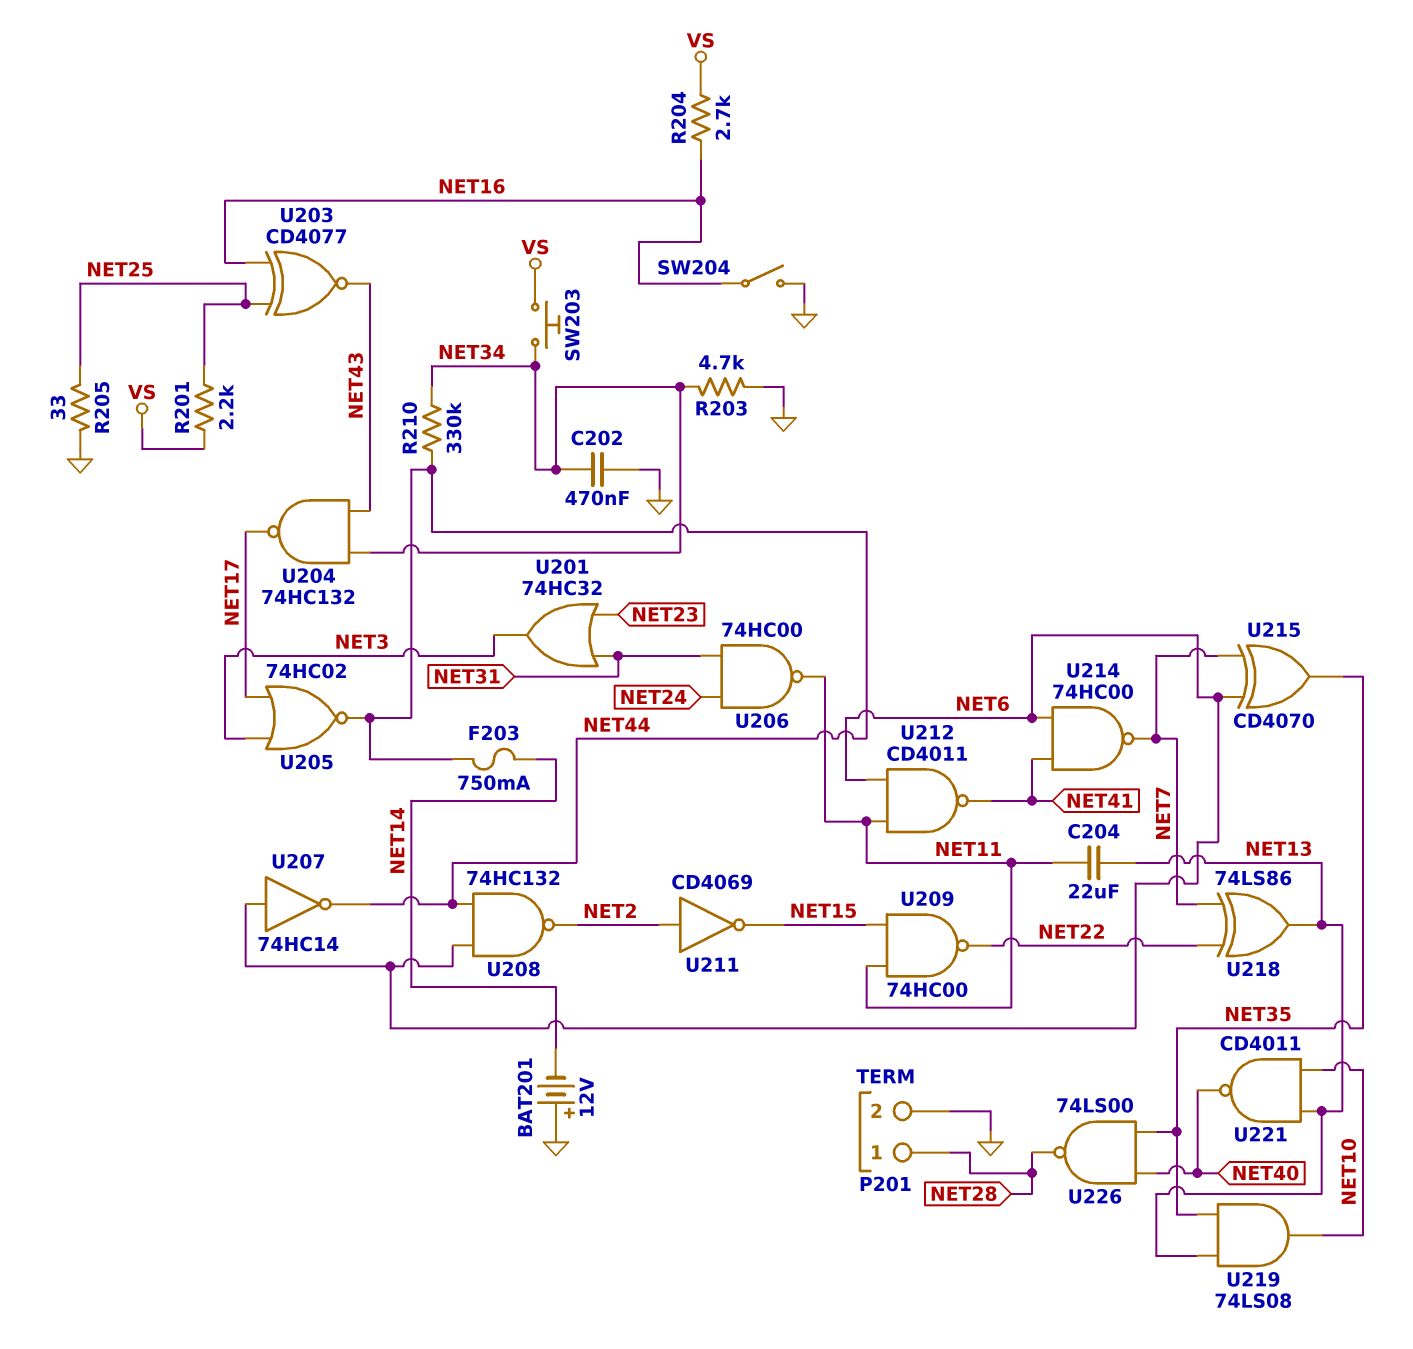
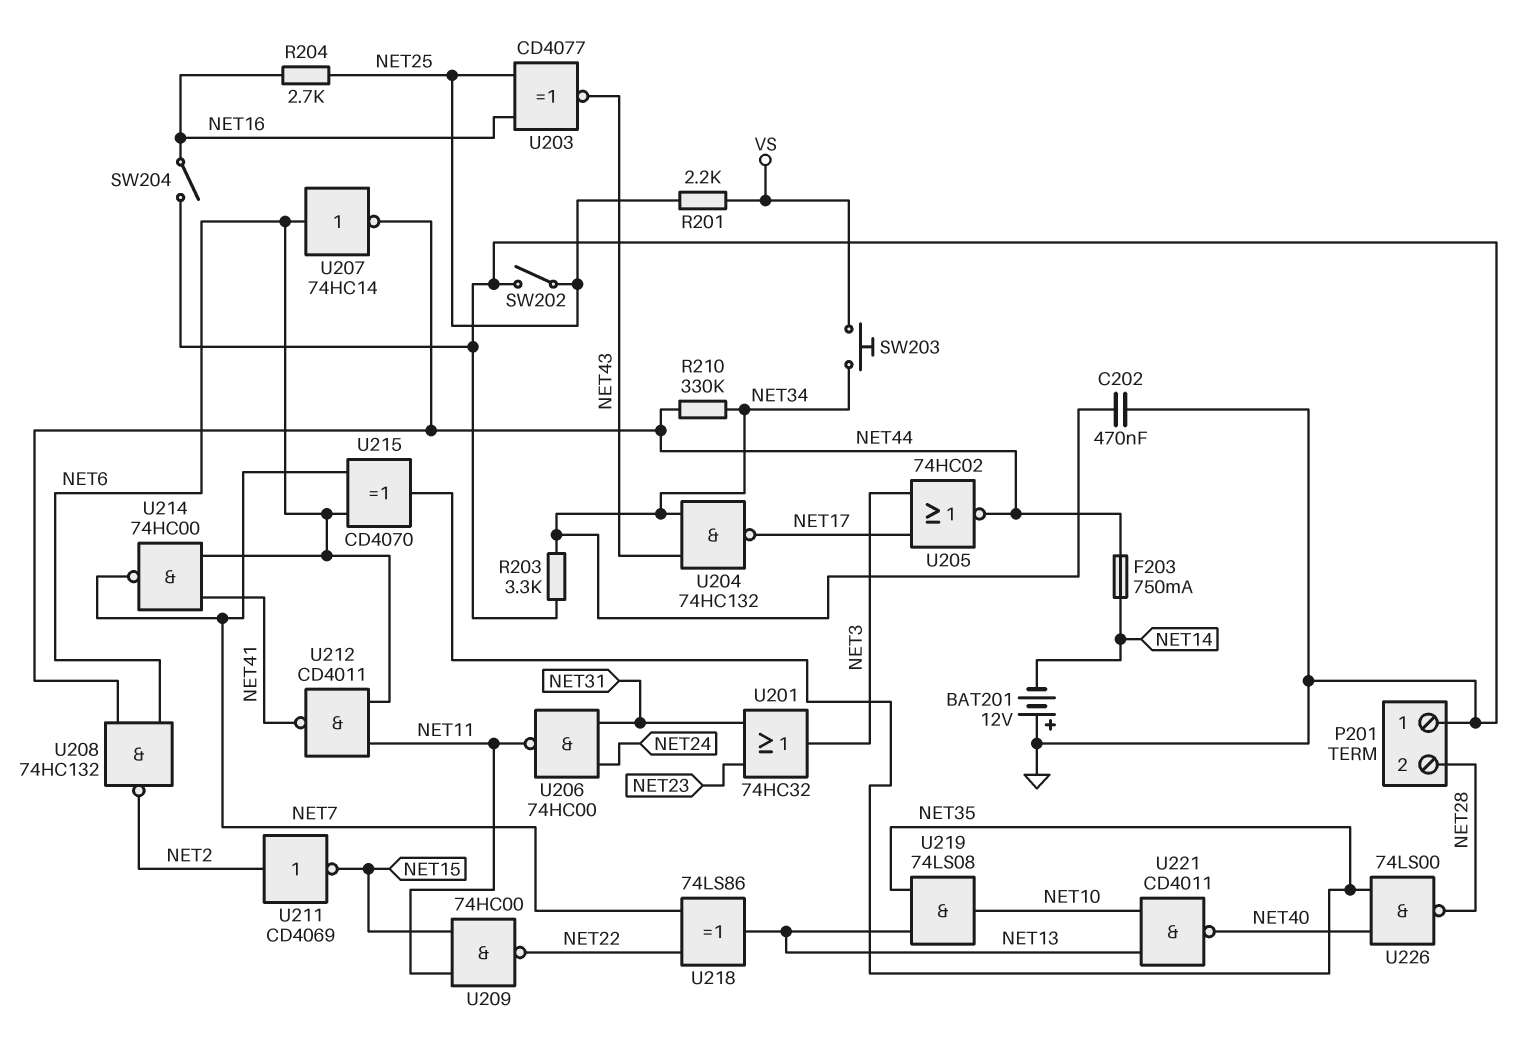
C204: 22uF (NET11, NET13) -> none
P201 pin 1: NET28 -> GND
P201 pin 2: GND -> NET28
R203: 4.7k (GND, NET34) -> 3.3k (GND, NET34)
R204: 2.7k (NET16, VS) -> 2.7k (NET16, NET25)
R205: 33 (GND, NET25) -> none
SW202: none -> switch (GND, NET25)

